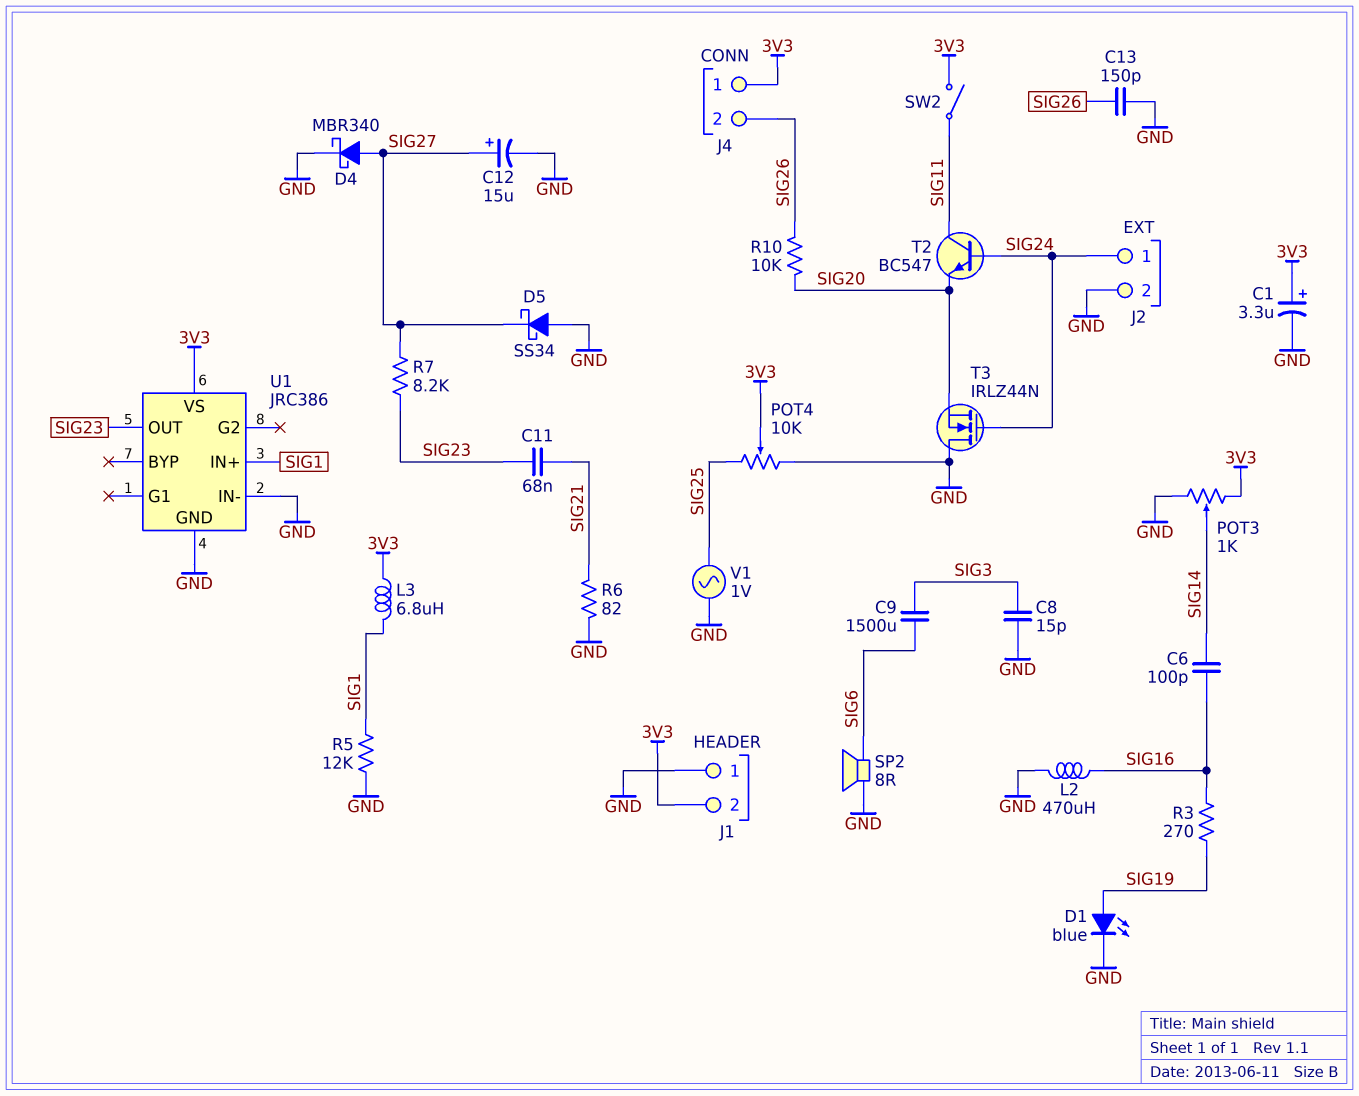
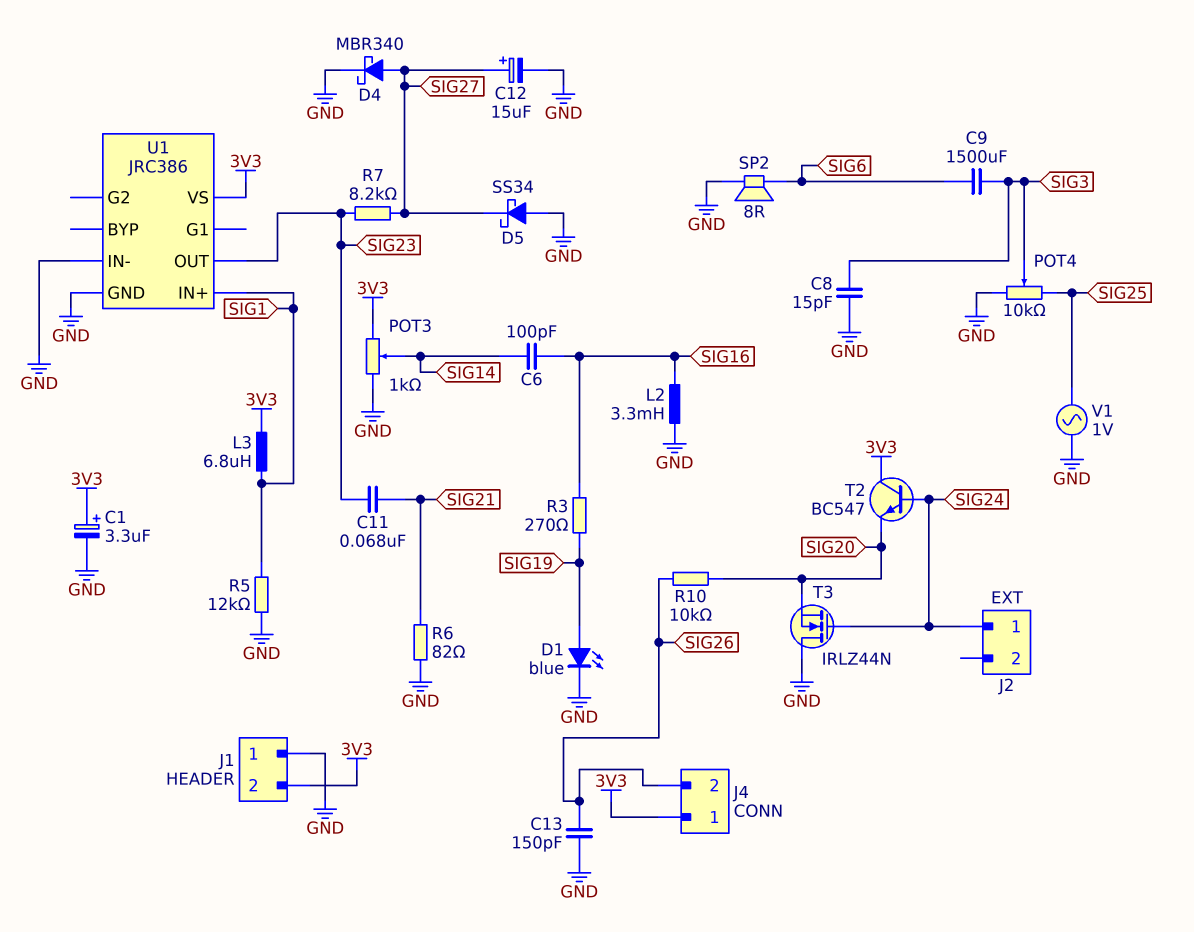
J2 pin 2: GND -> none
L2: 470uH (GND, SIG16) -> 3.3mH (GND, SIG16)
POT4: 10k (GND, SIG25, wiper 3V3) -> 10k (GND, SIG25, wiper SIG3)
SW2: switch (3V3, SIG11) -> none
T2: NPN BC547 (B SIG24, C SIG11, E SIG20) -> NPN BC547 (B SIG24, C 3V3, E SIG20)

